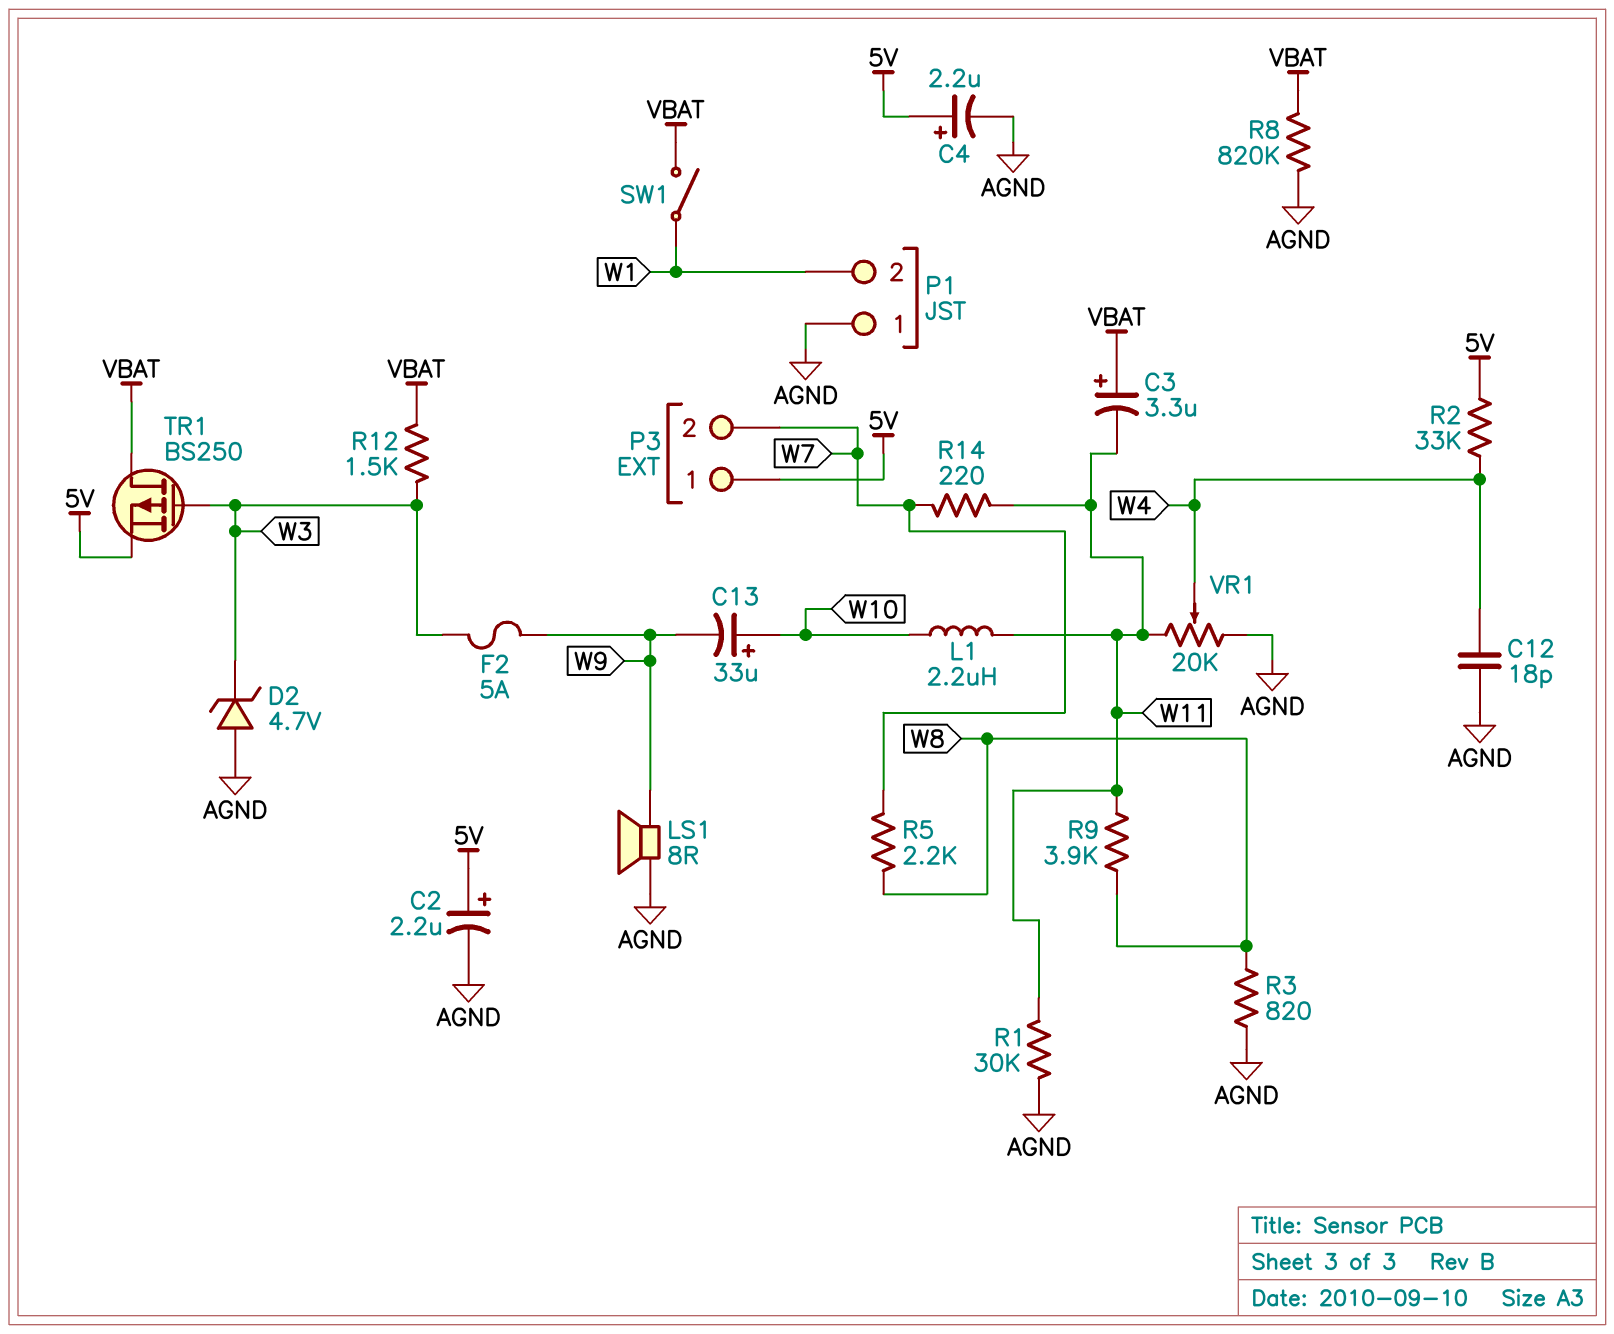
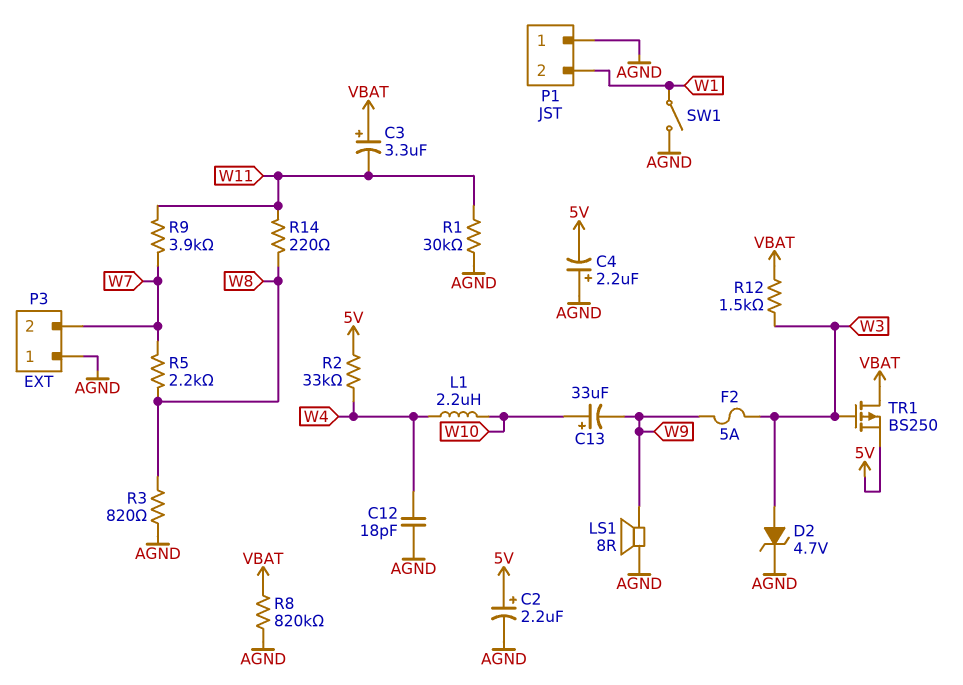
C4: 2.2uF (plus 5V, minus AGND) -> 2.2uF (plus AGND, minus 5V)
D2: zener 4.7V (A AGND, K W3) -> zener 4.7V (A W3, K AGND)
L1: 2.2uH (W10, W11) -> 2.2uH (W4, W10)
P3 pin 1: 5V -> AGND
R9: 3.9k (W8, W11) -> 3.9k (W7, W11)
R14: 220 (W7, W11) -> 220 (W8, W11)
SW1: switch (VBAT, W1) -> switch (AGND, W1)
VR1: 20k (AGND, W11, wiper W4) -> none

